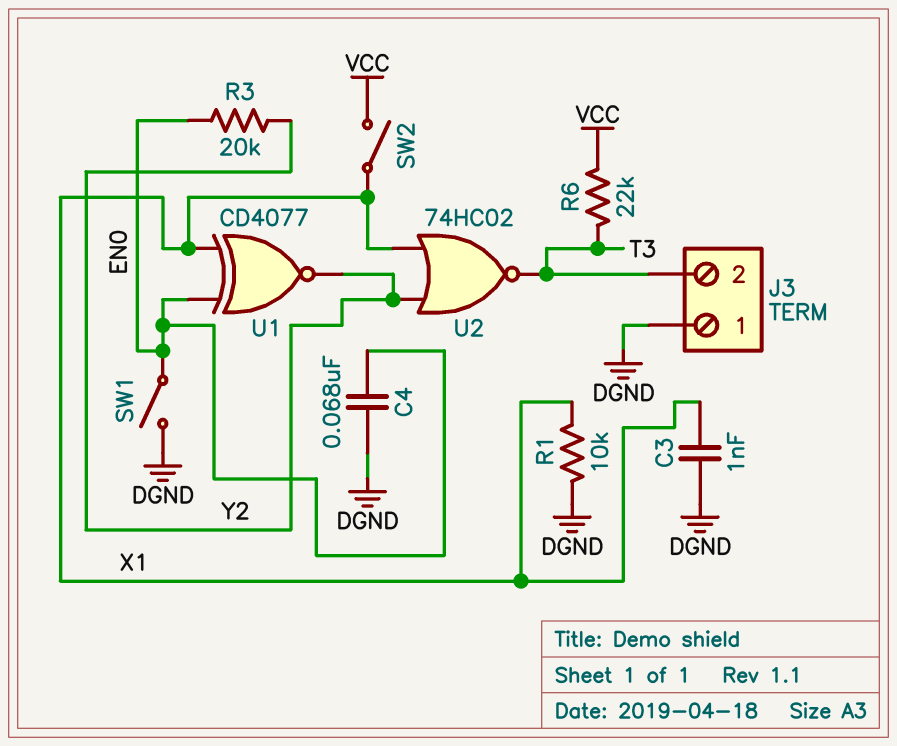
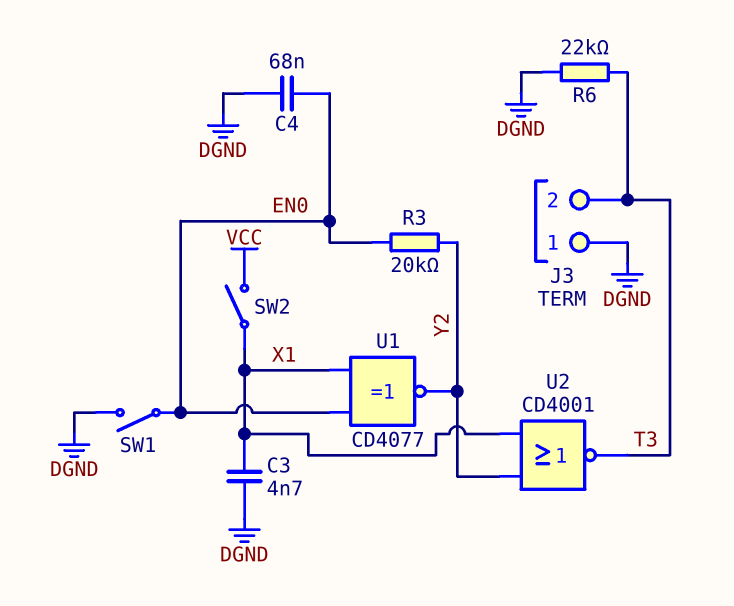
C3: 1nF (DGND, X1) -> 4.7nF (DGND, X1)
R1: 10k (DGND, X1) -> none
R6: 22k (T3, VCC) -> 22k (DGND, T3)
U2: NOR 74HC02 (in X1, in Y2, out T3) -> NOR CD4001 (in X1, in Y2, out T3)

